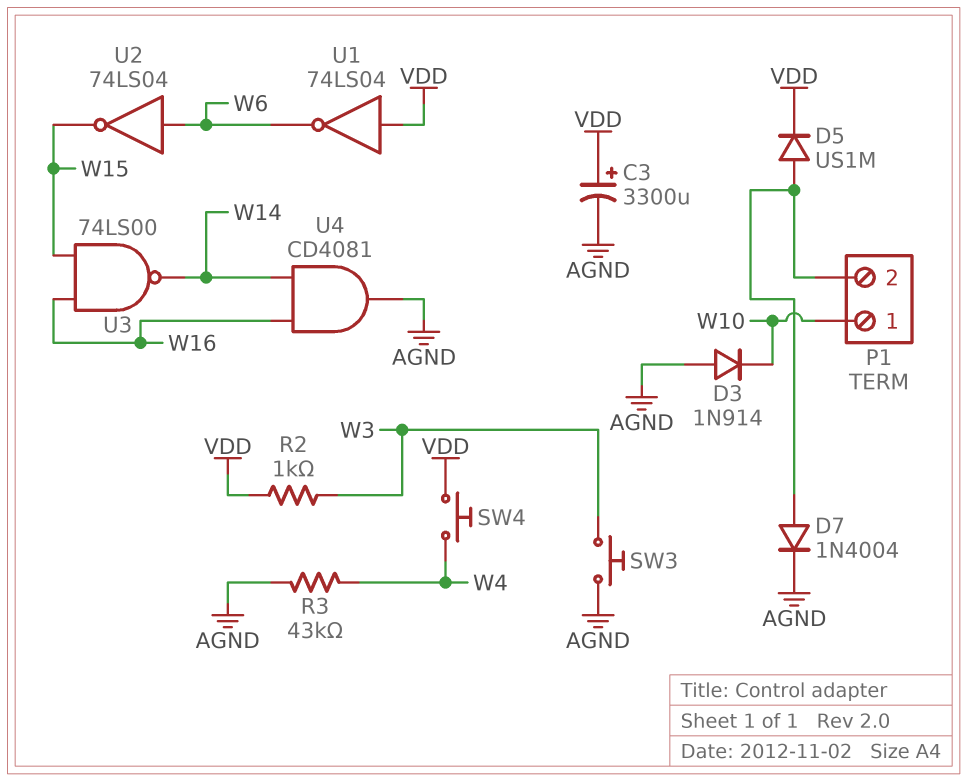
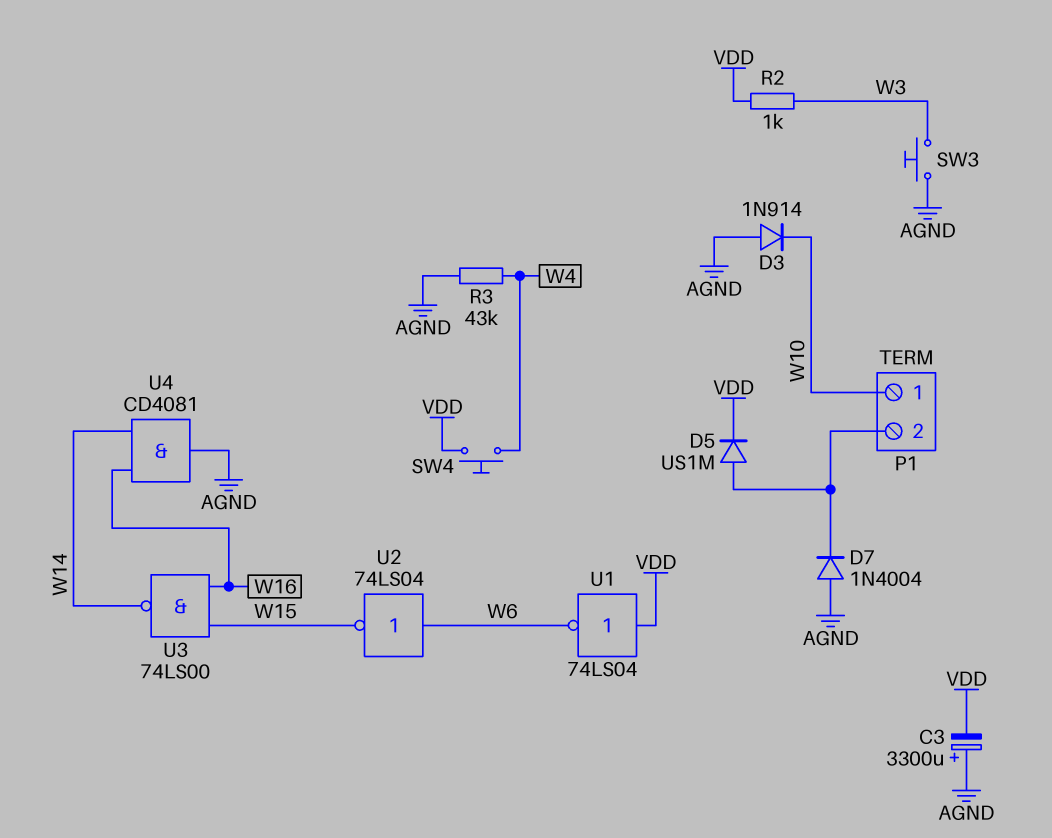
C3: 3300uF (plus VDD, minus AGND) -> 3300uF (plus AGND, minus VDD)
D7: diode 1N4004 (A P1/2, K AGND) -> diode 1N4004 (A AGND, K P1/2)

